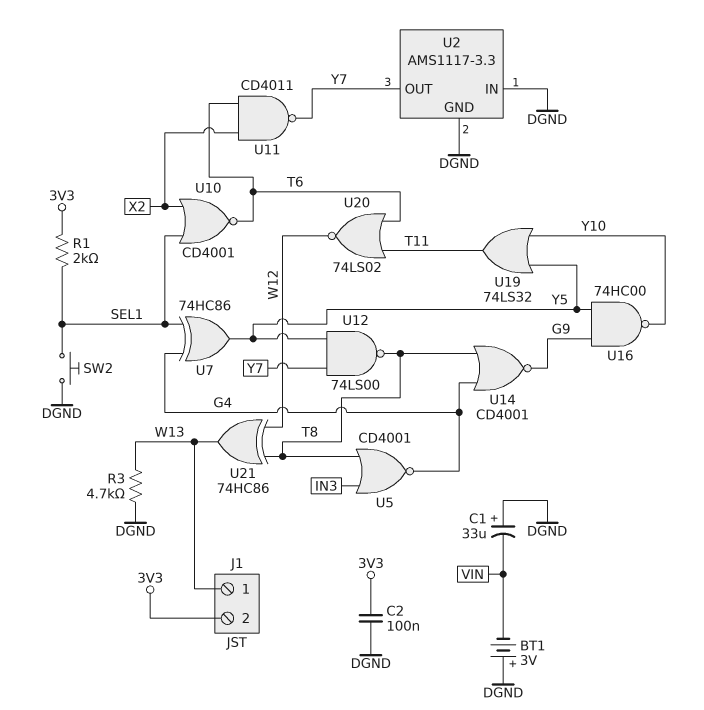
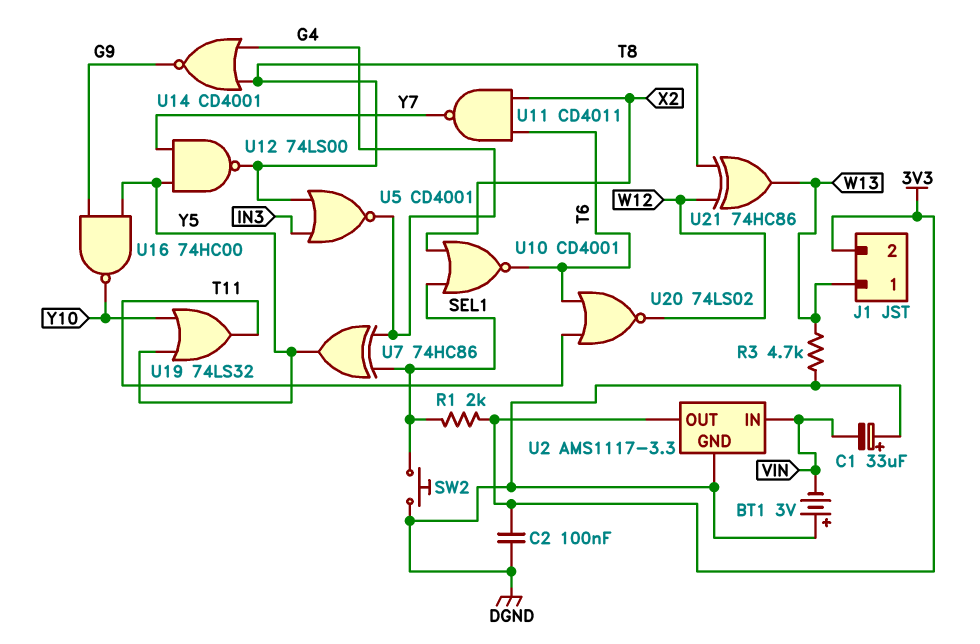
U2 pin IN: DGND -> VIN
U2 pin OUT: Y7 -> 3V3

